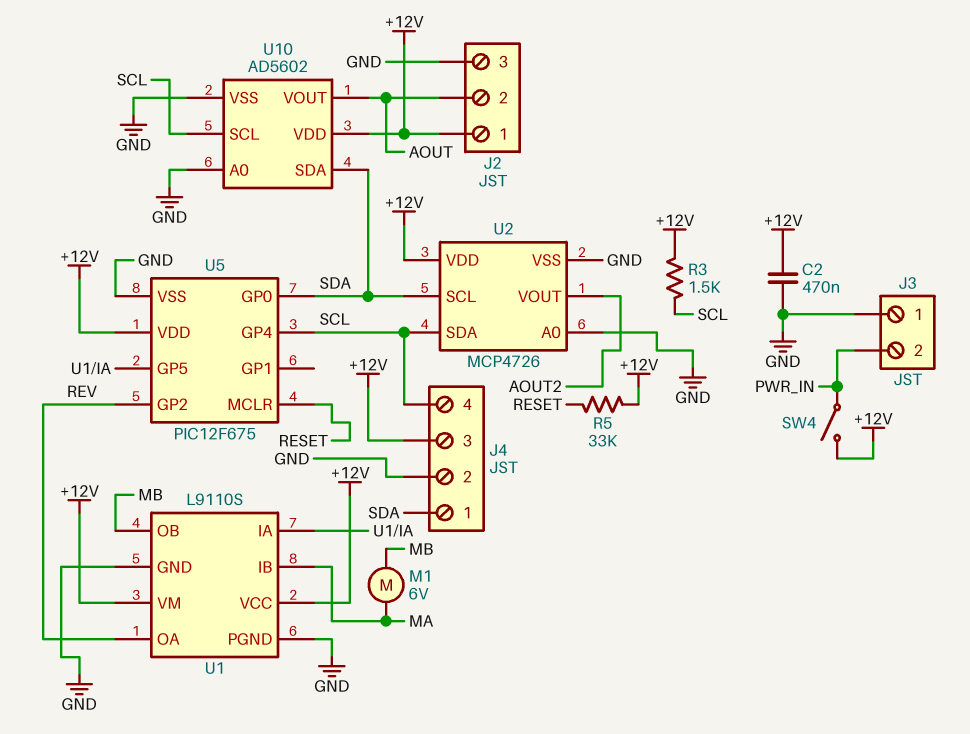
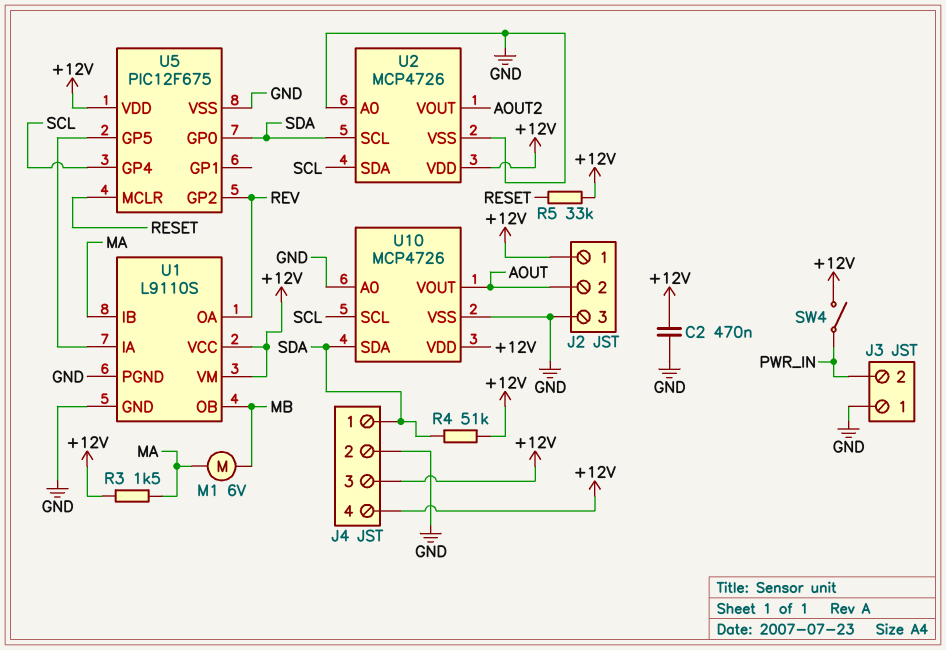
J4 pin 4: SCL -> +12V
R3: 1.5k (+12V, SCL) -> 1.5k (+12V, MA)
R4: none -> 51k (+12V, SDA)
U10: AD5602 -> MCP4726

